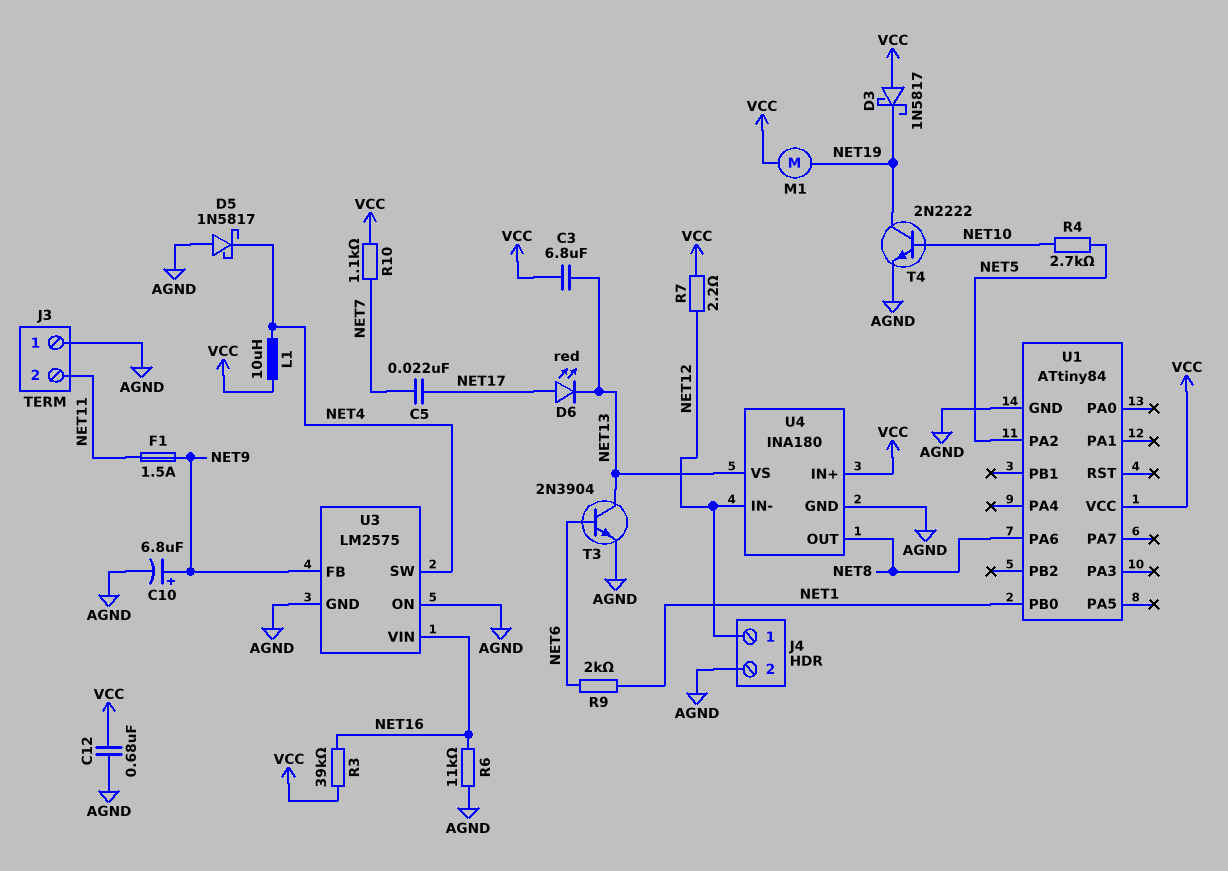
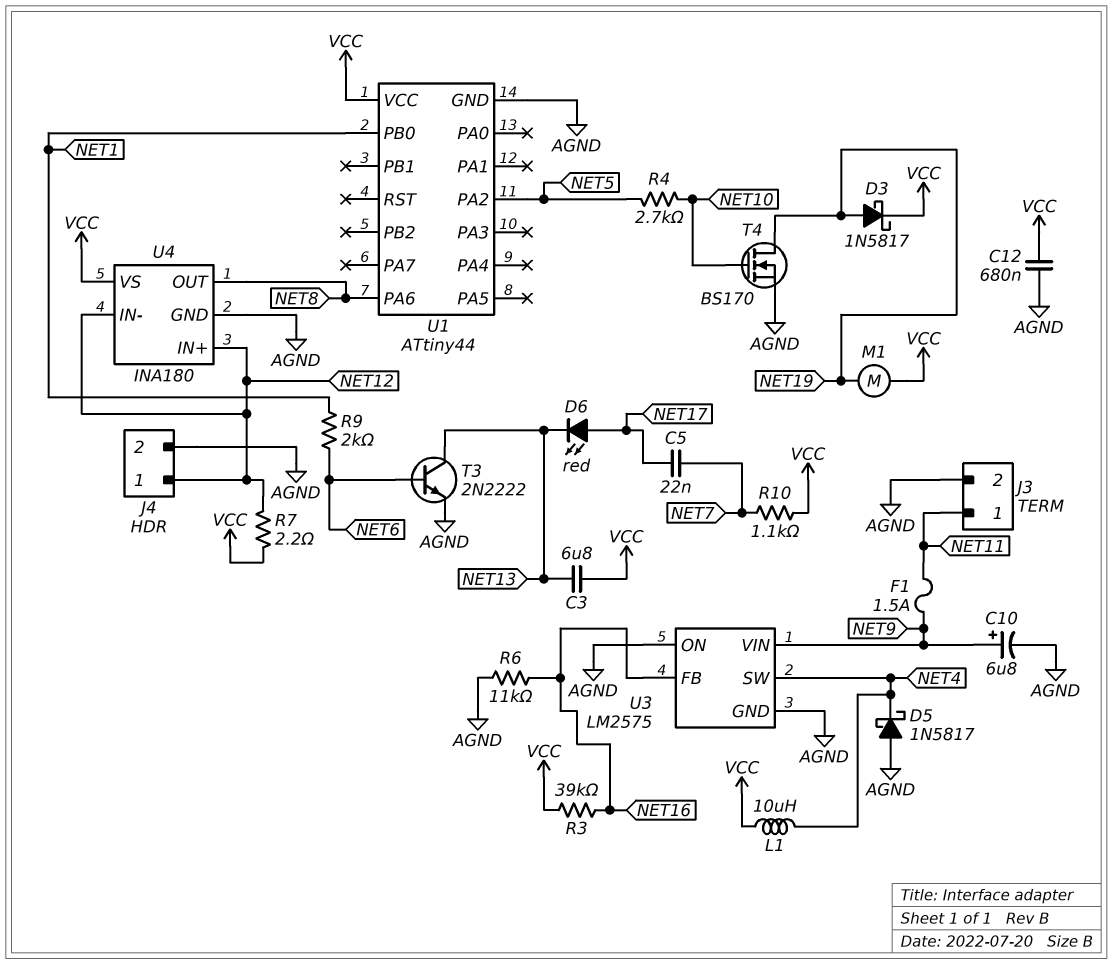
D3: schottky 1N5817 (A VCC, K NET19) -> schottky 1N5817 (A NET19, K VCC)
J3 pin 1: AGND -> NET11
J3 pin 2: NET11 -> AGND
T3: NPN 2N3904 (B NET6, C NET13, E AGND) -> NPN 2N2222 (B NET6, C NET13, E AGND)
T4: NPN 2N2222 (B NET10, C NET19, E AGND) -> NMOS BS170 (G NET10, D NET19, S AGND)
U1: ATtiny84 -> ATtiny44
U3 pin FB: NET9 -> NET16
U3 pin VIN: NET16 -> NET9
U4 pin IN+: VCC -> NET12
U4 pin VS: NET13 -> VCC

